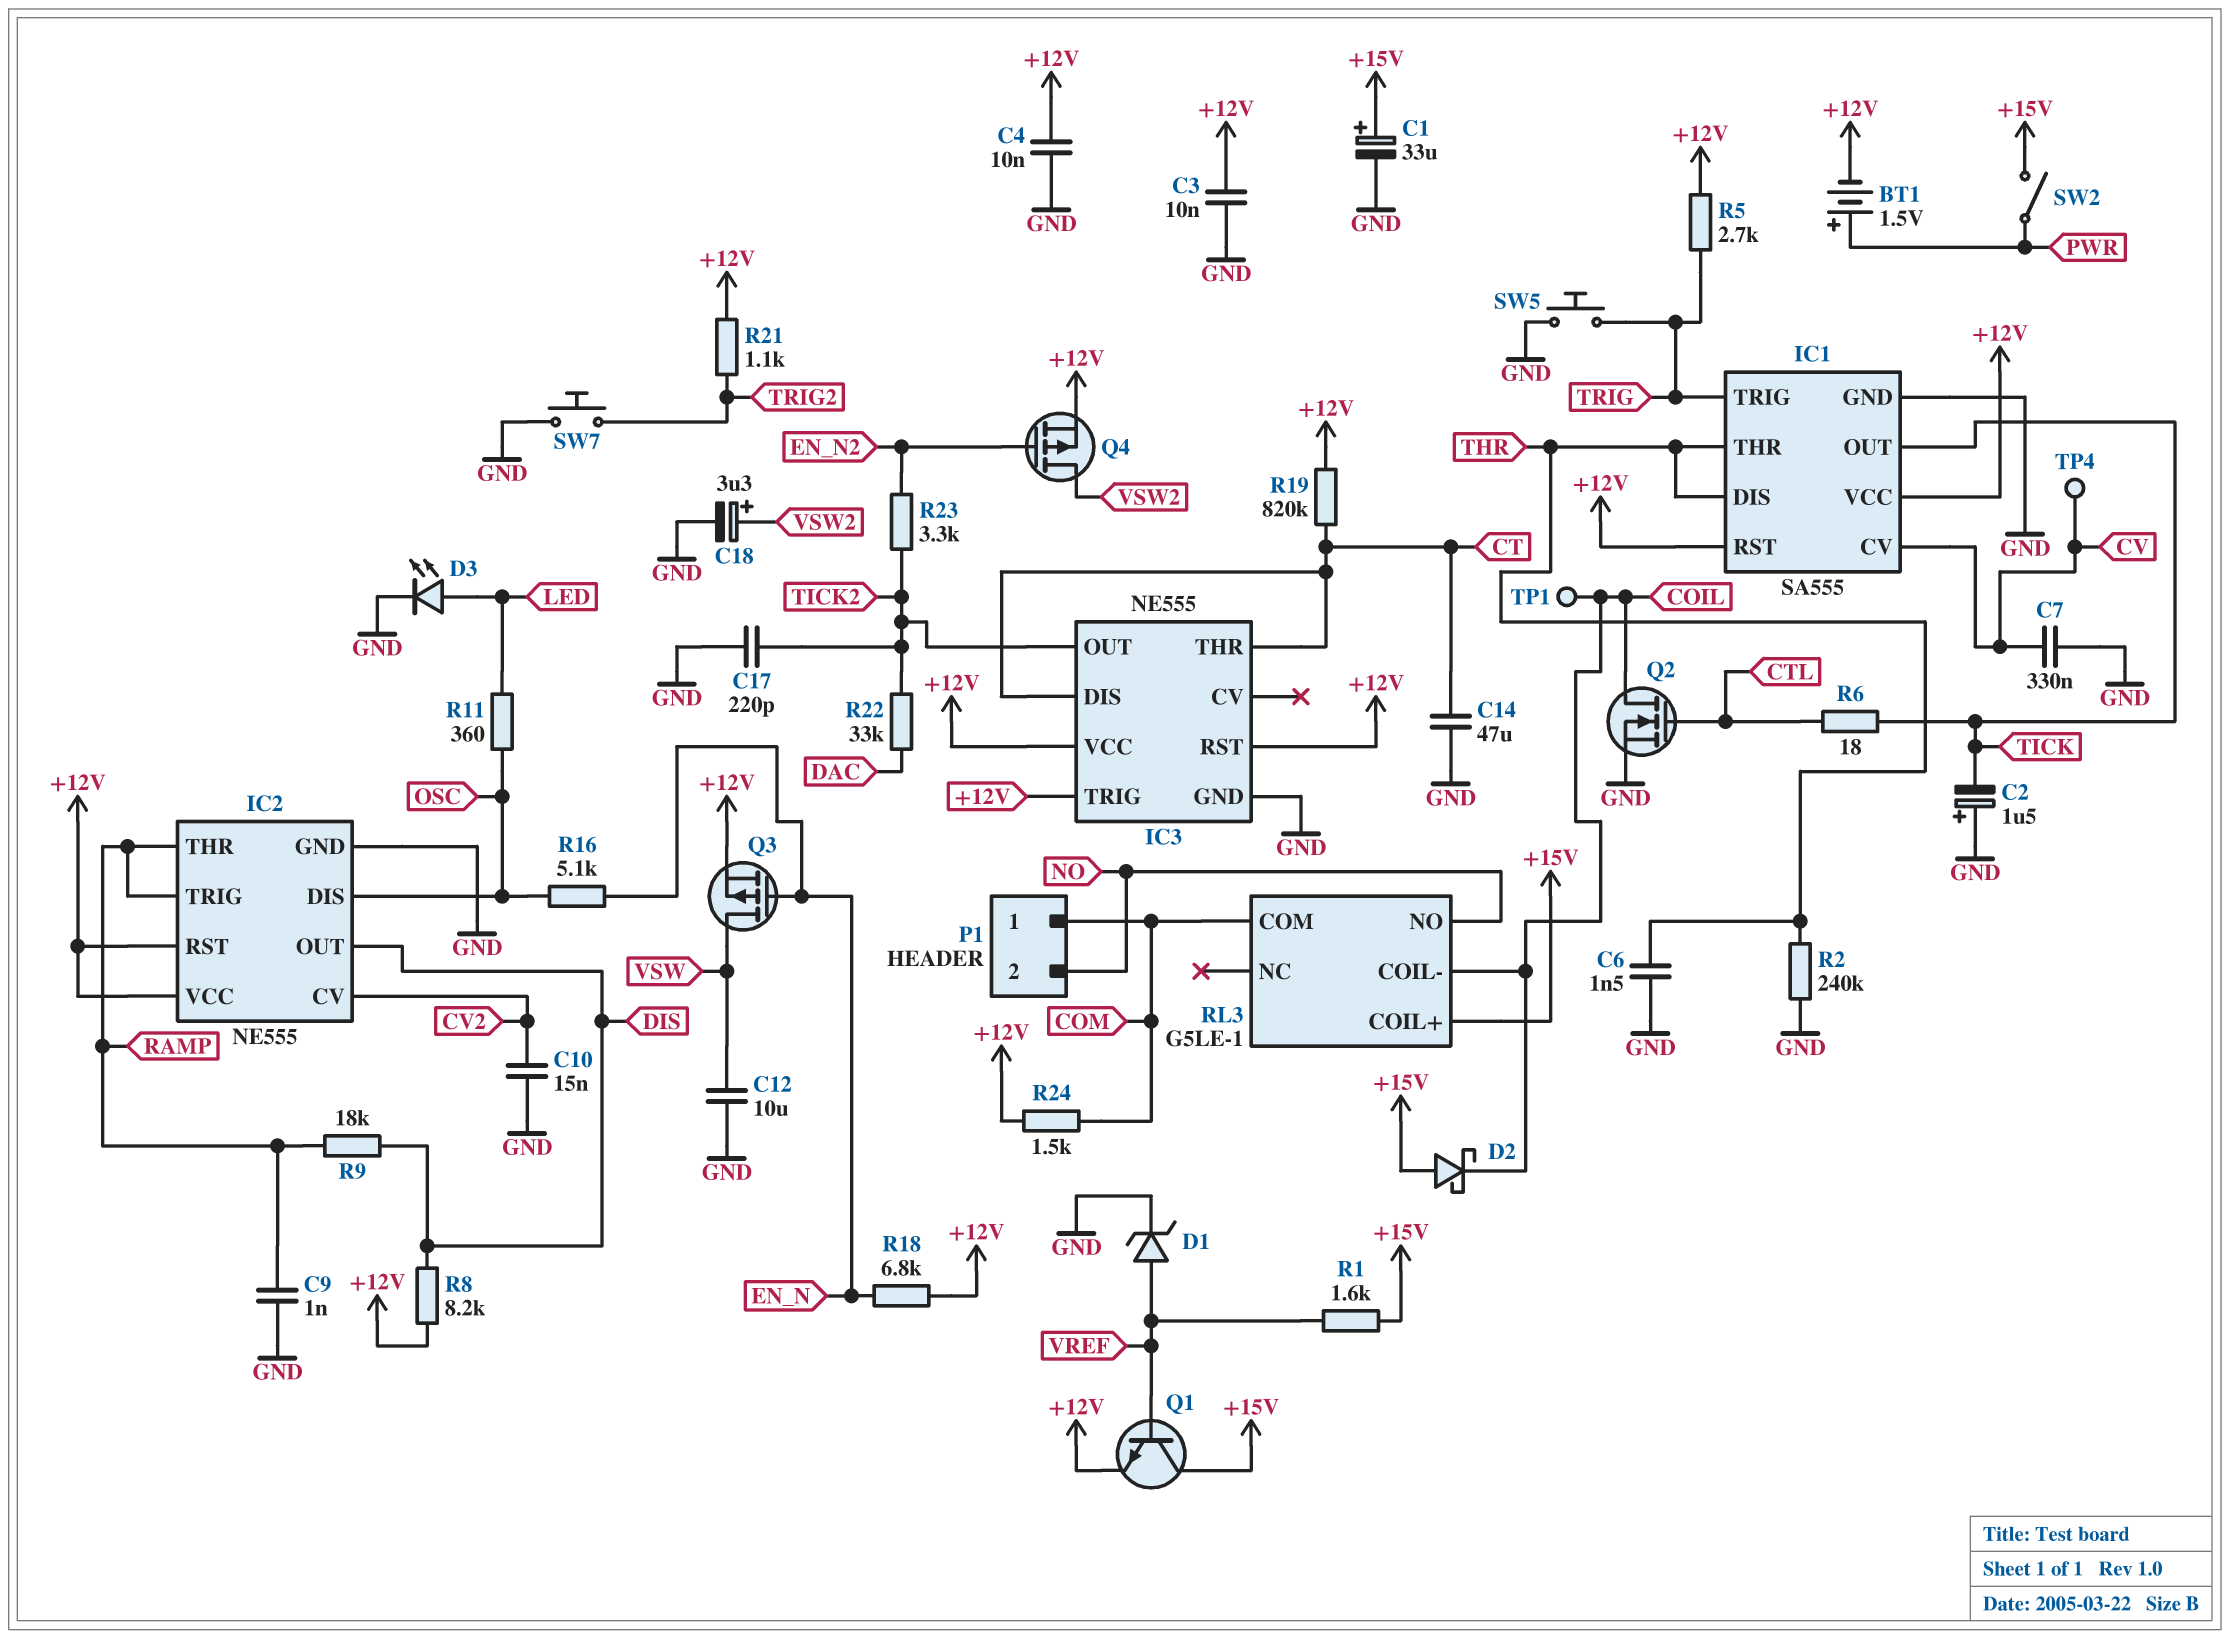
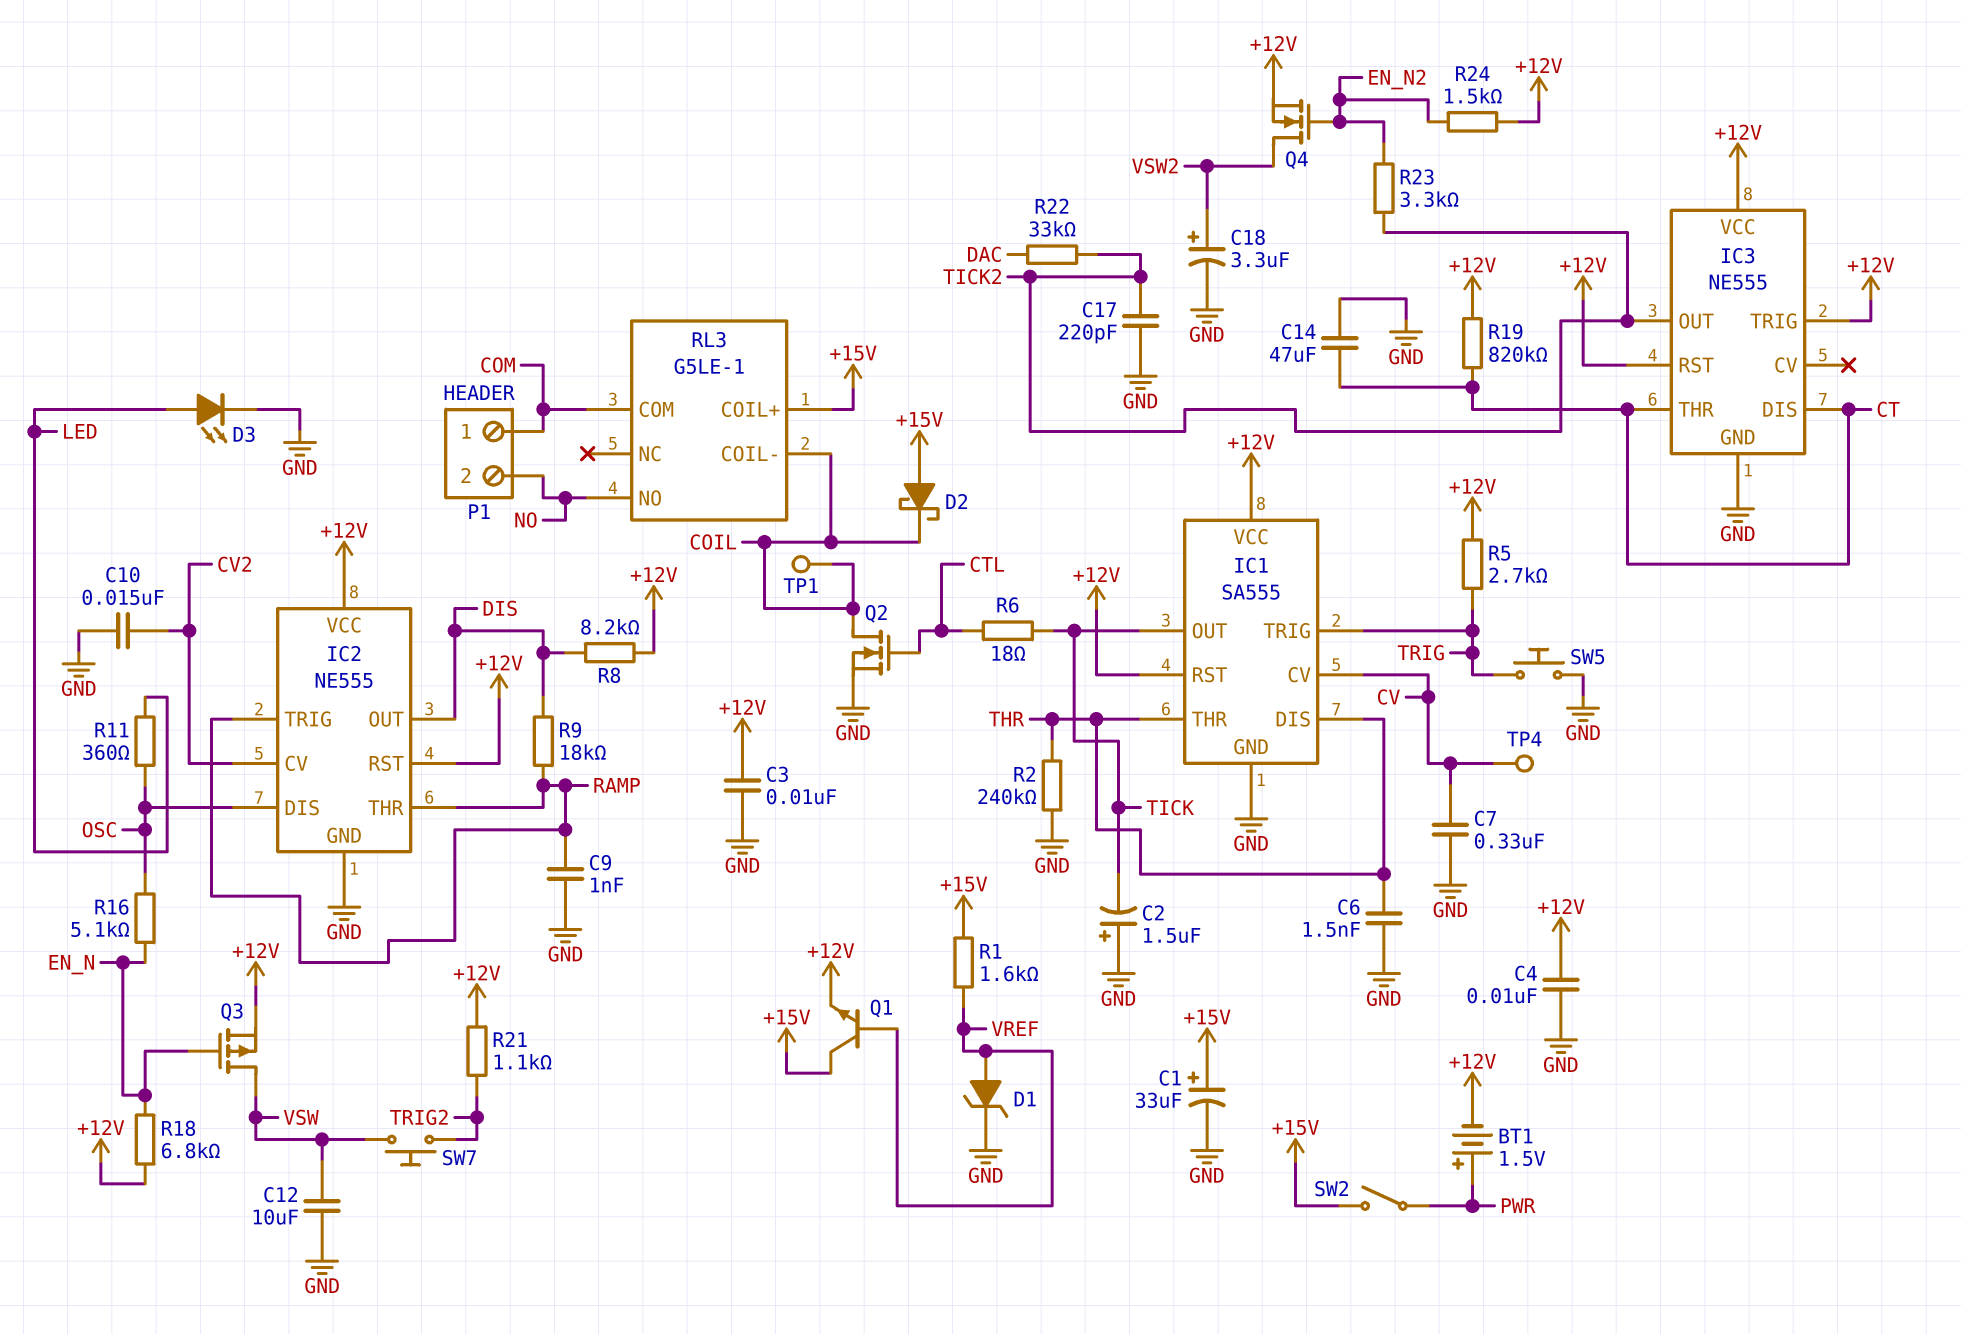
Q4: PMOS (G EN_N2, D VSW2, S +12V) -> NMOS (G EN_N2, D VSW2, S +12V)
R24: 1.5k (+12V, COM) -> 1.5k (+12V, EN_N2)
SW7: button (GND, TRIG2) -> button (TRIG2, VSW)

